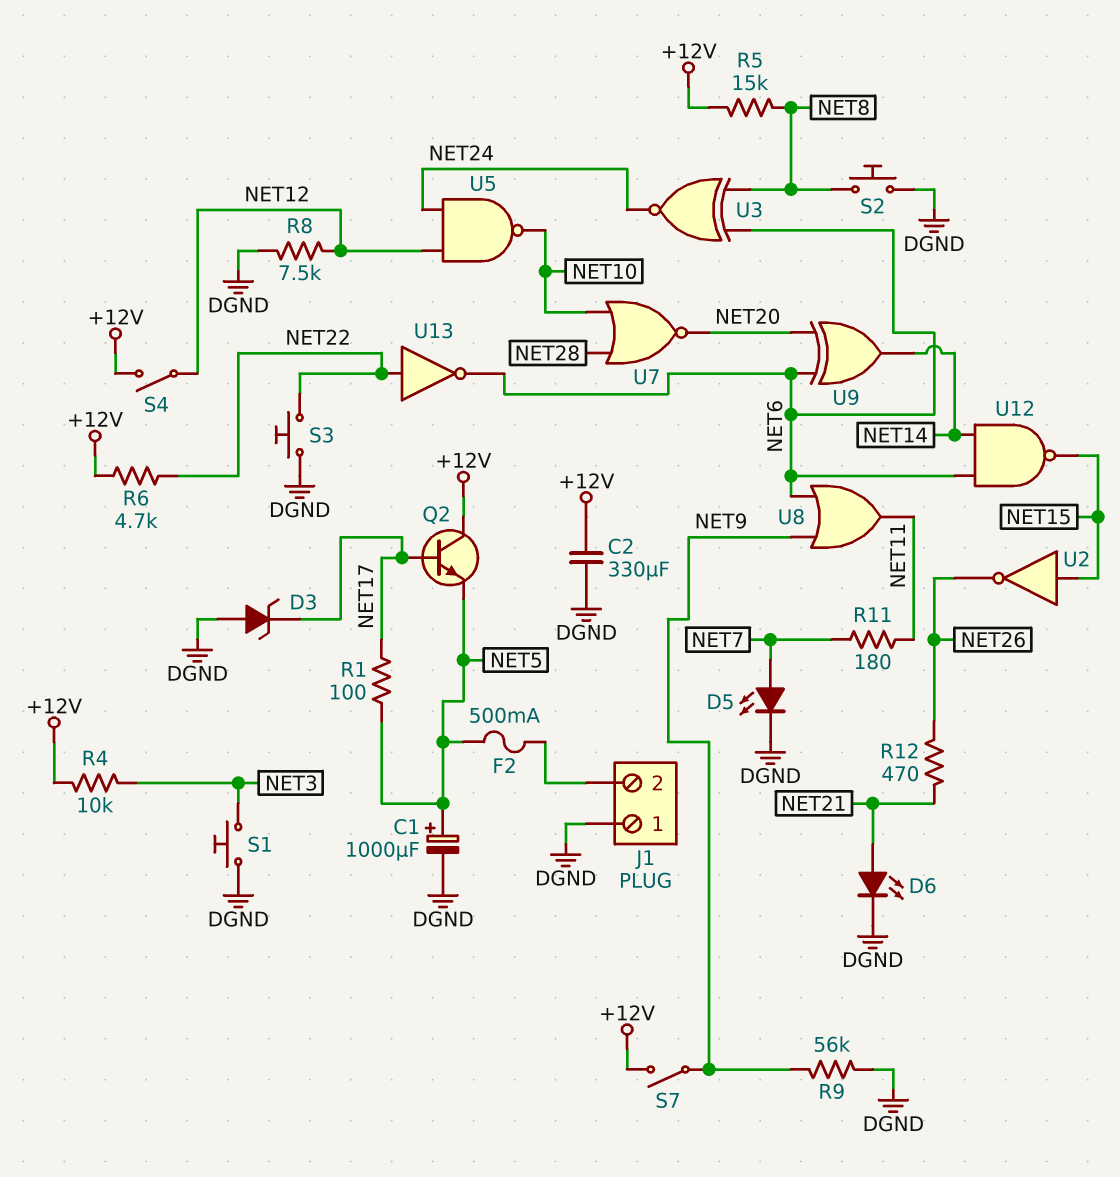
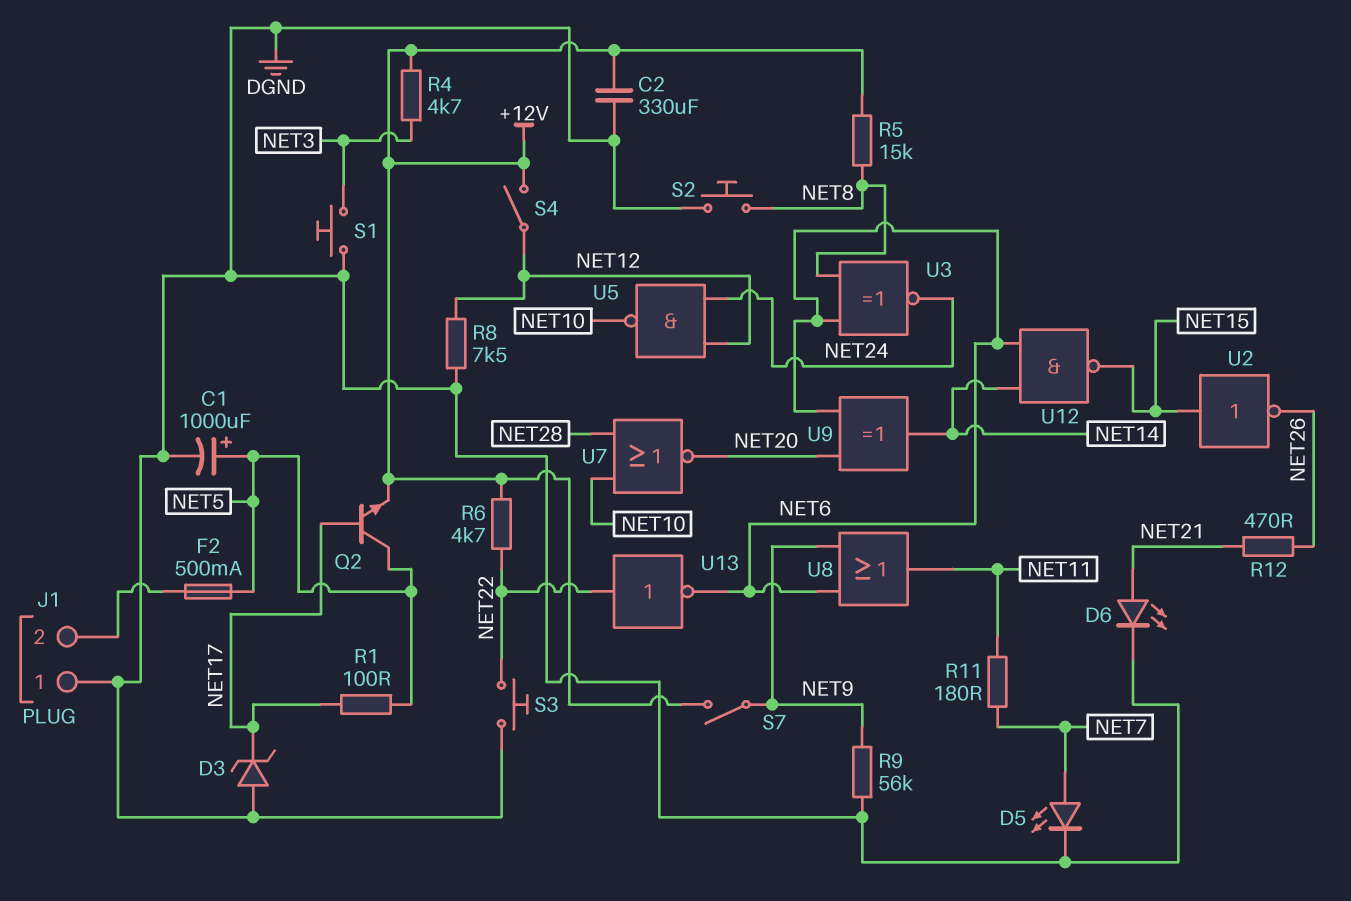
Q2: NPN (B NET17, C +12V, E NET5) -> NPN (B NET17, C NET5, E +12V)
R4: 10k (+12V, NET3) -> 4.7k (+12V, NET3)

